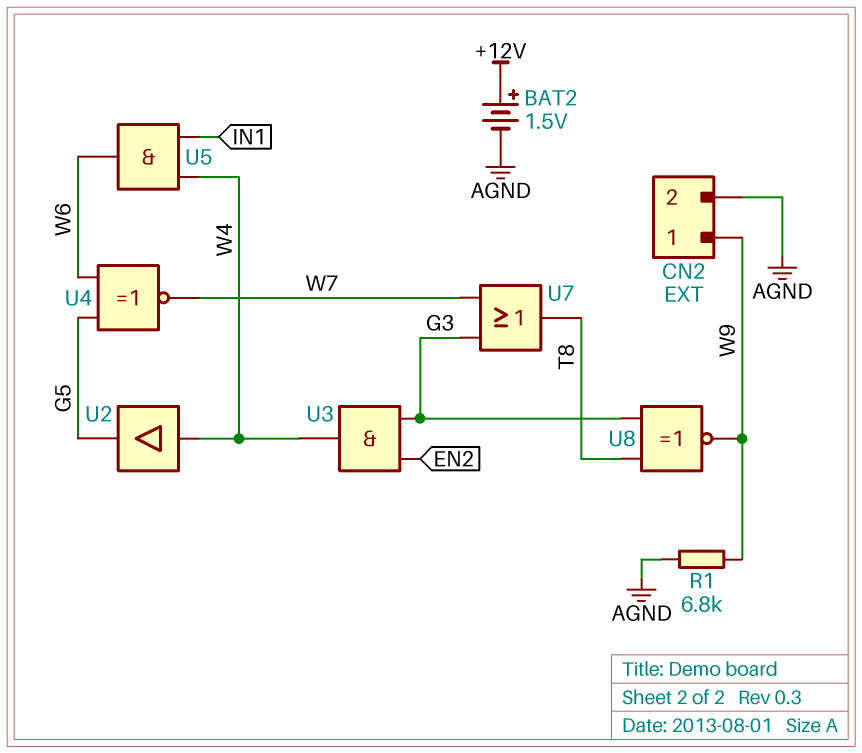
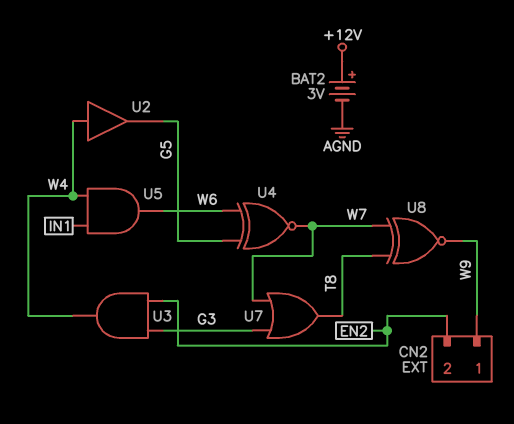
BAT2: 1.5V (plus +12V, minus AGND) -> 3V (plus +12V, minus AGND)
CN2 pin 2: AGND -> EN2
R1: 6.8k (AGND, W9) -> none
U8: XNOR (in G3, in T8, out W9) -> XNOR (in T8, in W7, out W9)

